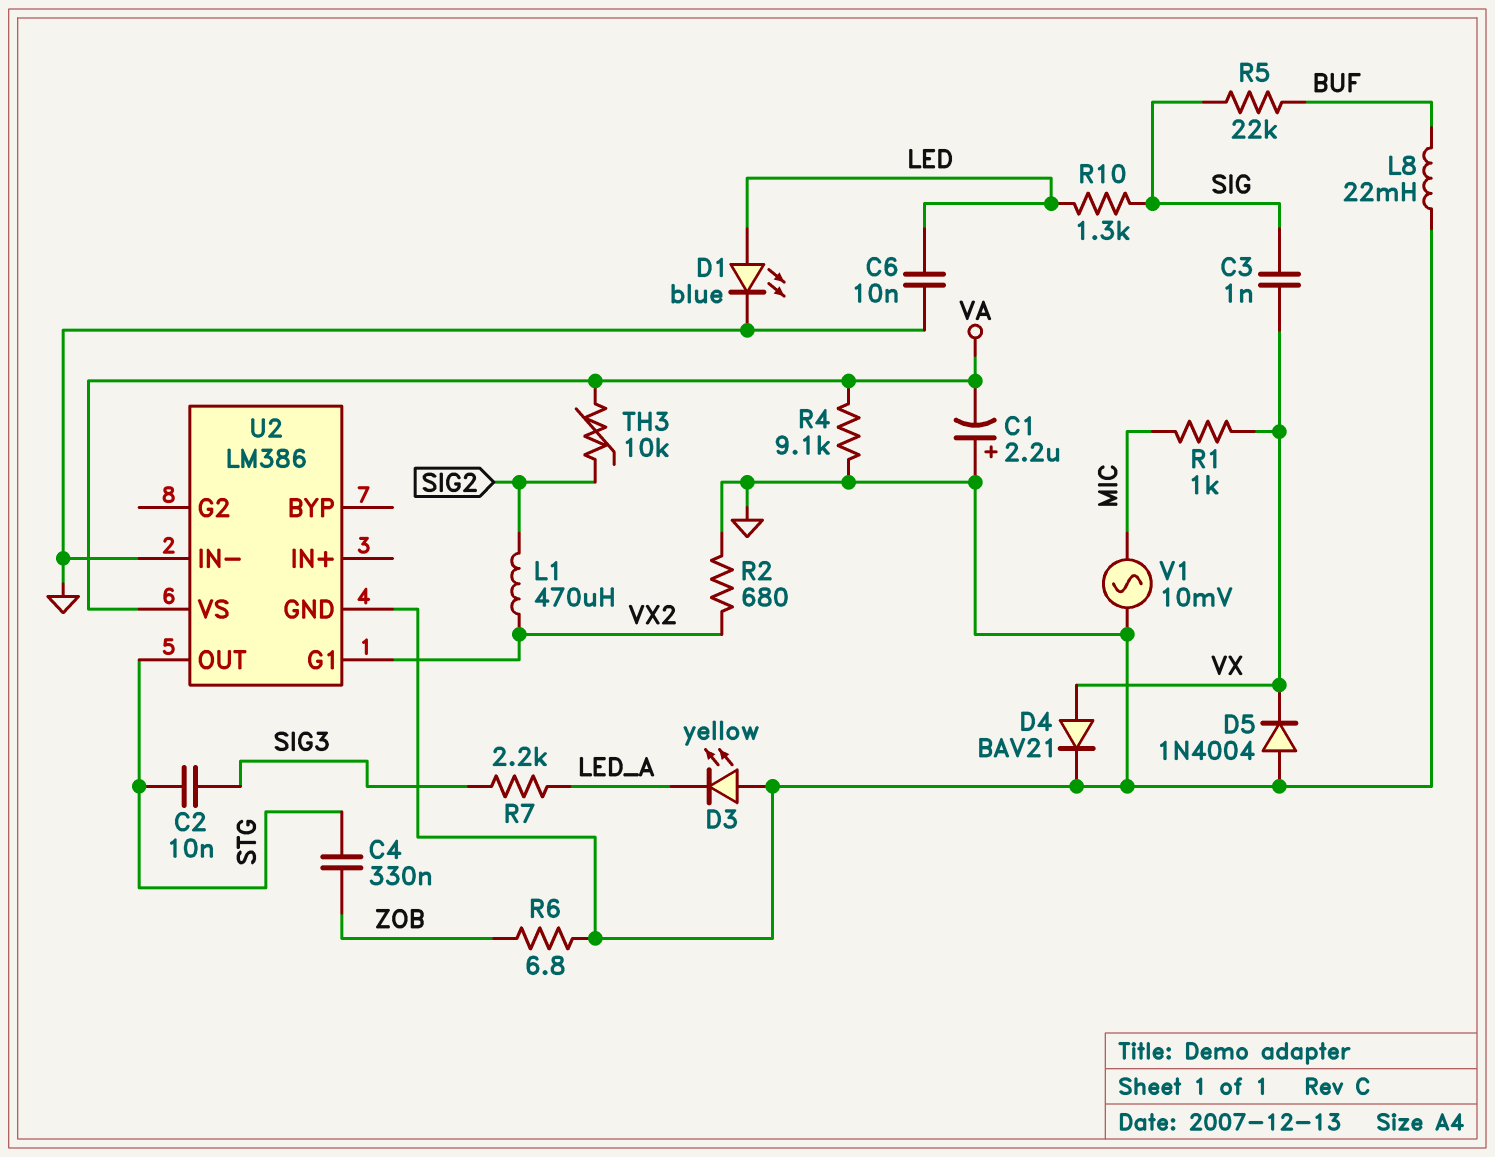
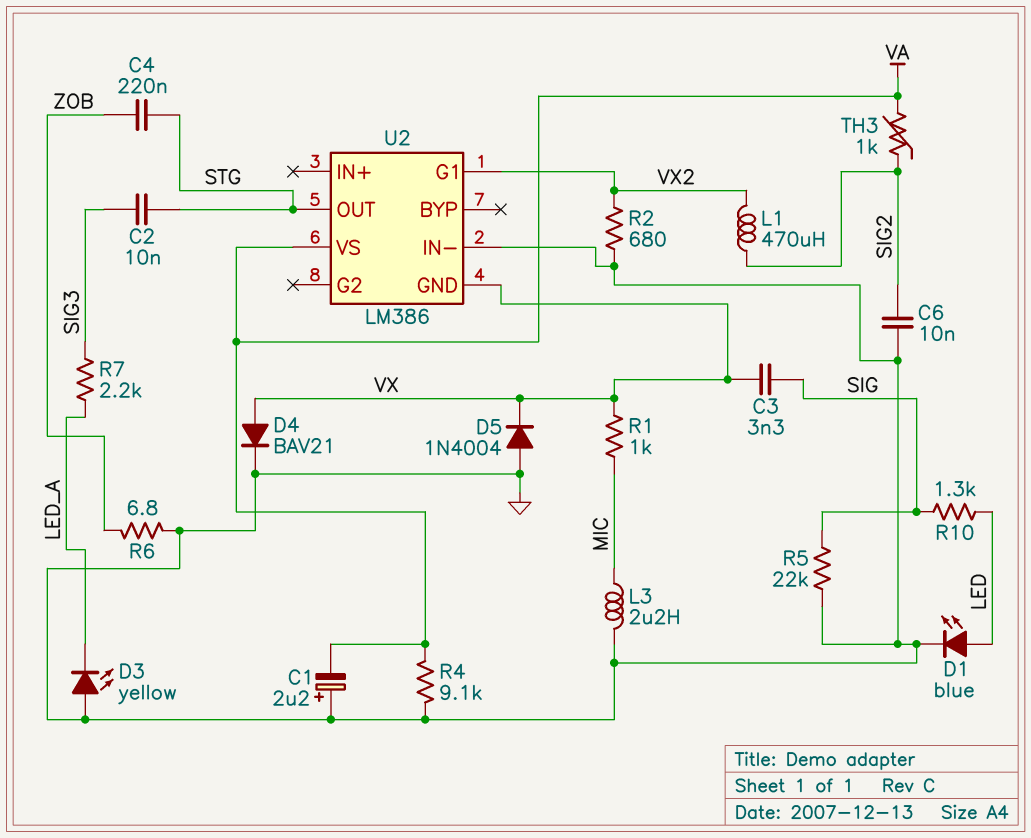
C3: 1nF (SIG, VX) -> 3.3nF (SIG, VX)
C4: 330nF (STG, ZOB) -> 220nF (STG, ZOB)
C6: 10nF (GND, LED) -> 10nF (GND, SIG2)
L3: none -> 2.2uH (GND, MIC)
L8: 22mH (BUF, GND) -> none
R5: 22k (BUF, SIG) -> 22k (GND, SIG)
TH3: 10k (SIG2, VA) -> 1k (SIG2, VA)
U2 pin GND: GND -> VX
V1: AC 10mV (GND, MIC) -> none

